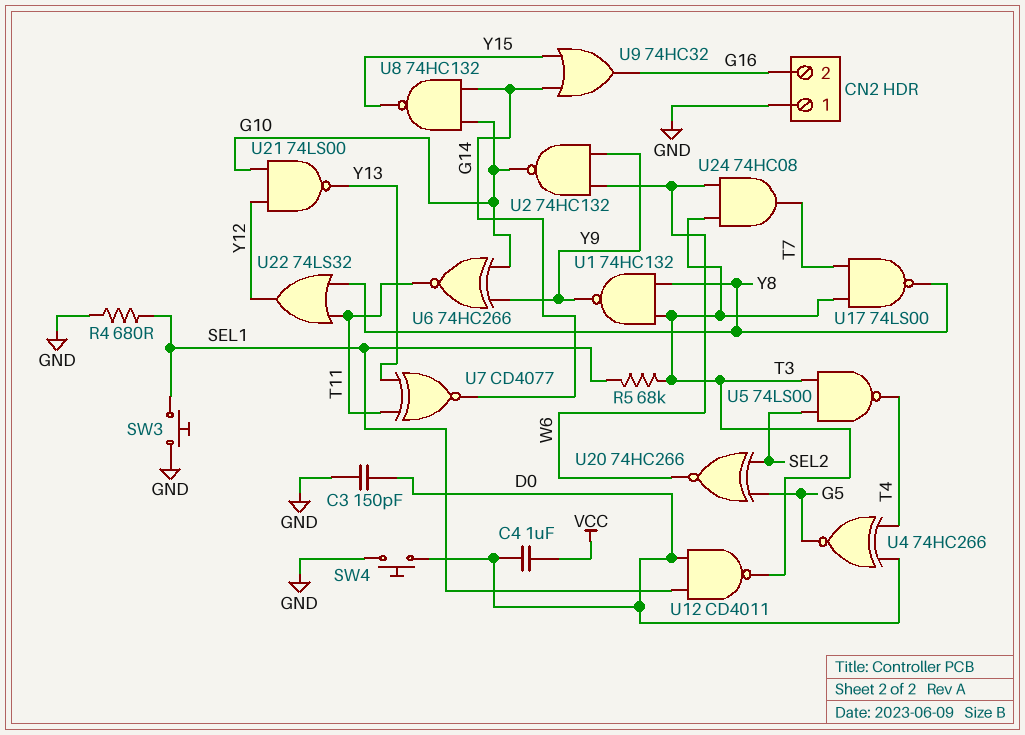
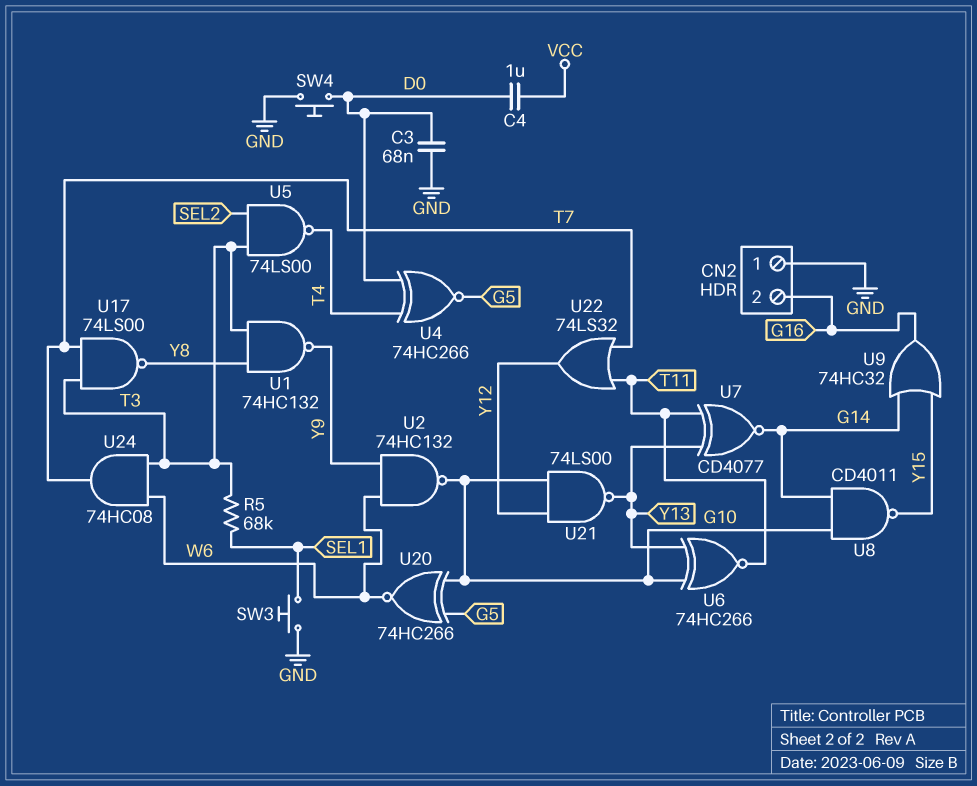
C3: 150pF (D0, GND) -> 68nF (D0, GND)
R4: 680 (GND, SEL1) -> none
U6: XNOR 74HC266 (in G10, in Y9, out T11) -> XNOR 74HC266 (in G10, in Y13, out T11)
U8: NAND 74HC132 (in G10, in G14, out Y15) -> NAND CD4011 (in G10, in G14, out Y15)
U12: NAND CD4011 (in D0, in SEL1, out T3) -> none
U20: XNOR 74HC266 (in G5, in SEL2, out W6) -> XNOR 74HC266 (in G5, in G10, out W6)
U22: OR 74LS32 (in T11, in Y8, out Y12) -> OR 74LS32 (in T7, in T11, out Y12)

